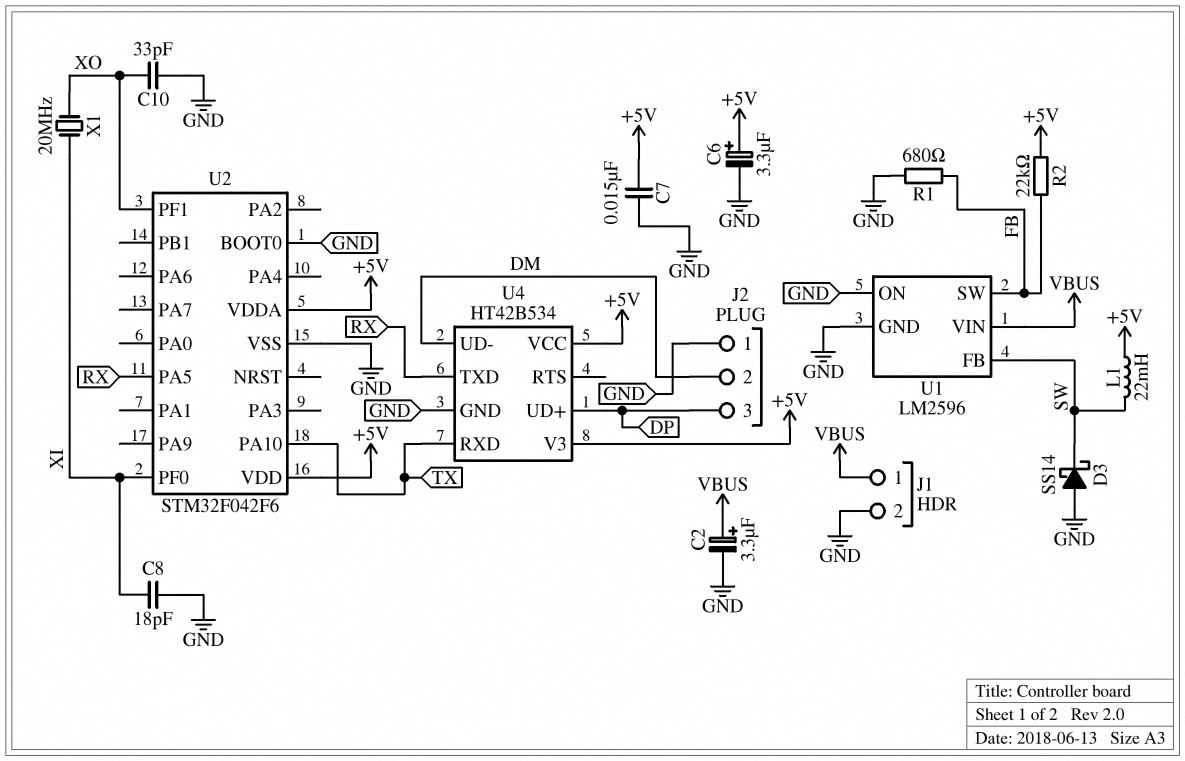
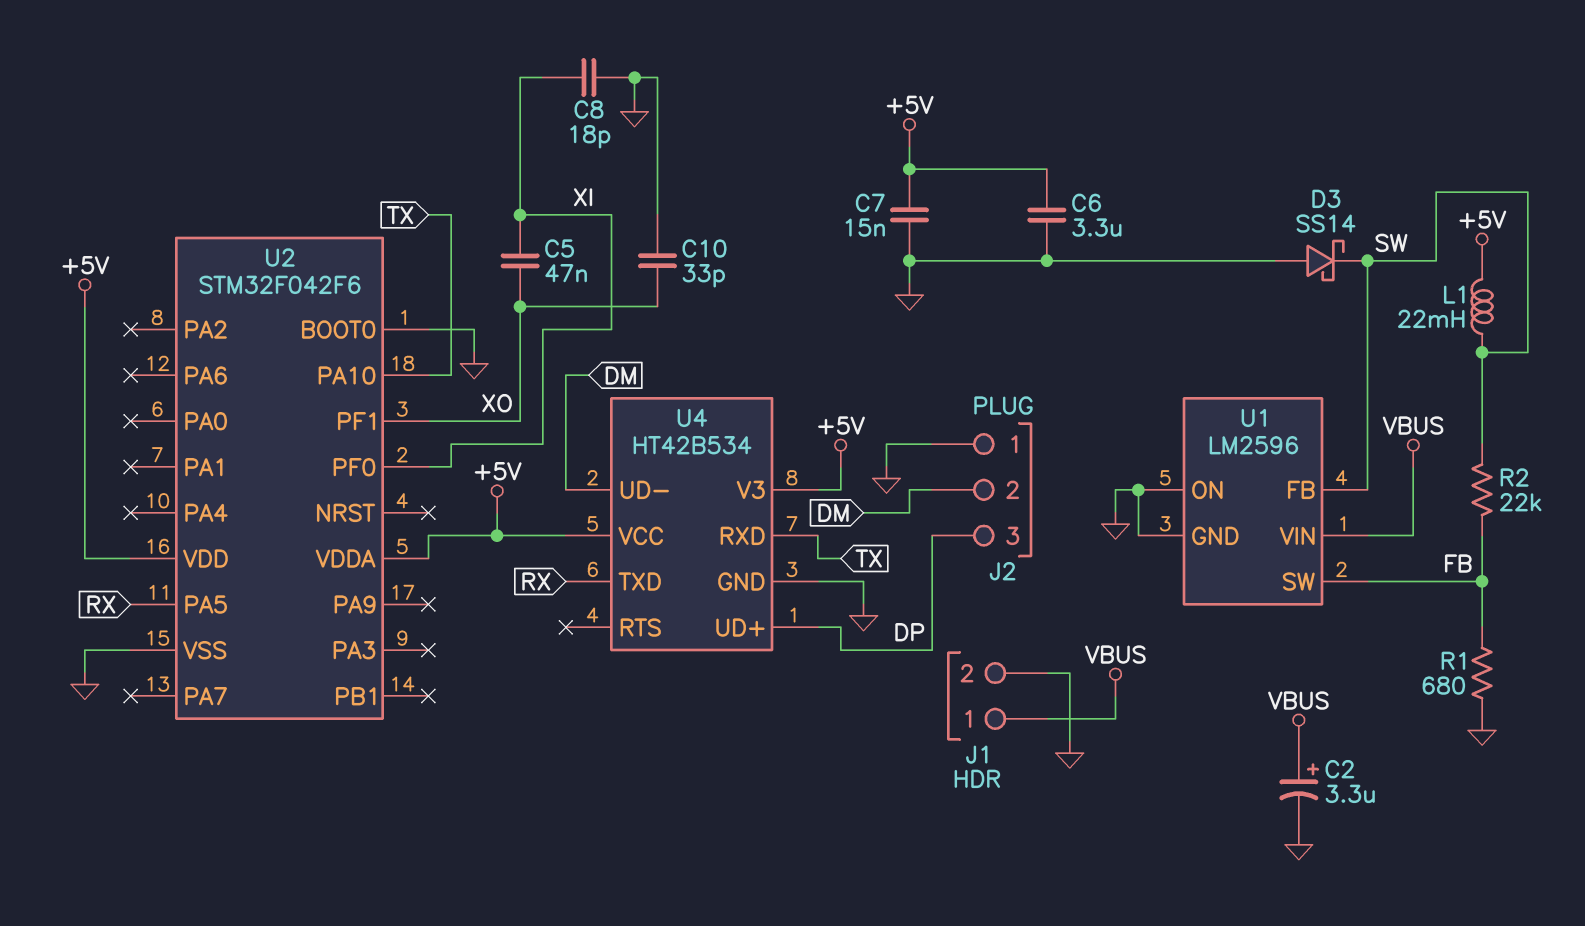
C5: none -> 47nF (XI, XO)
C6: 3.3uF (plus +5V, minus GND) -> 3.3uF (+5V, GND)
R2: 22k (+5V, FB) -> 22k (FB, SW)
X1: 20MHz (XI, XO) -> none

